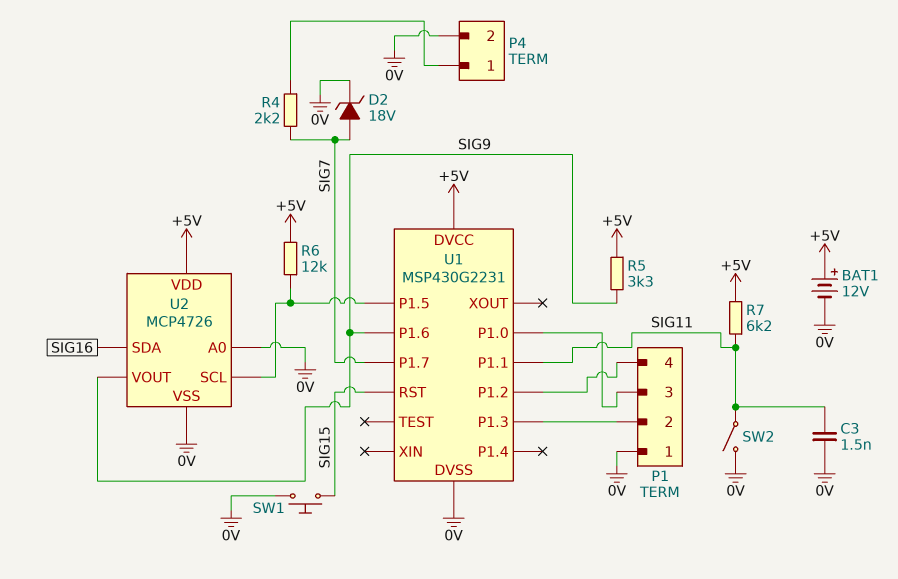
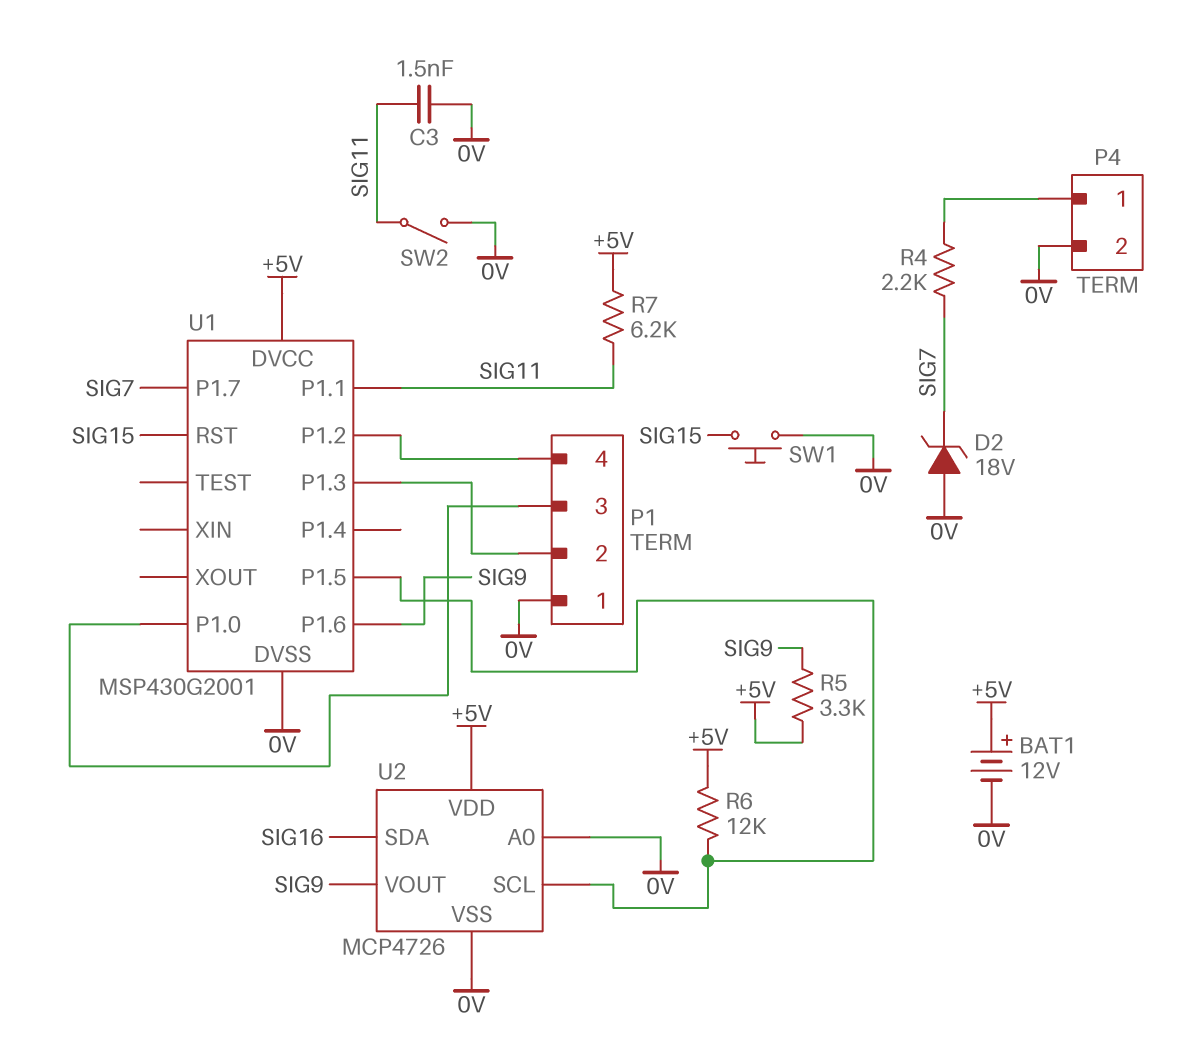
D2: zener 18V (A SIG7, K 0V) -> zener 18V (A 0V, K SIG7)
U1: MSP430G2231 -> MSP430G2001

